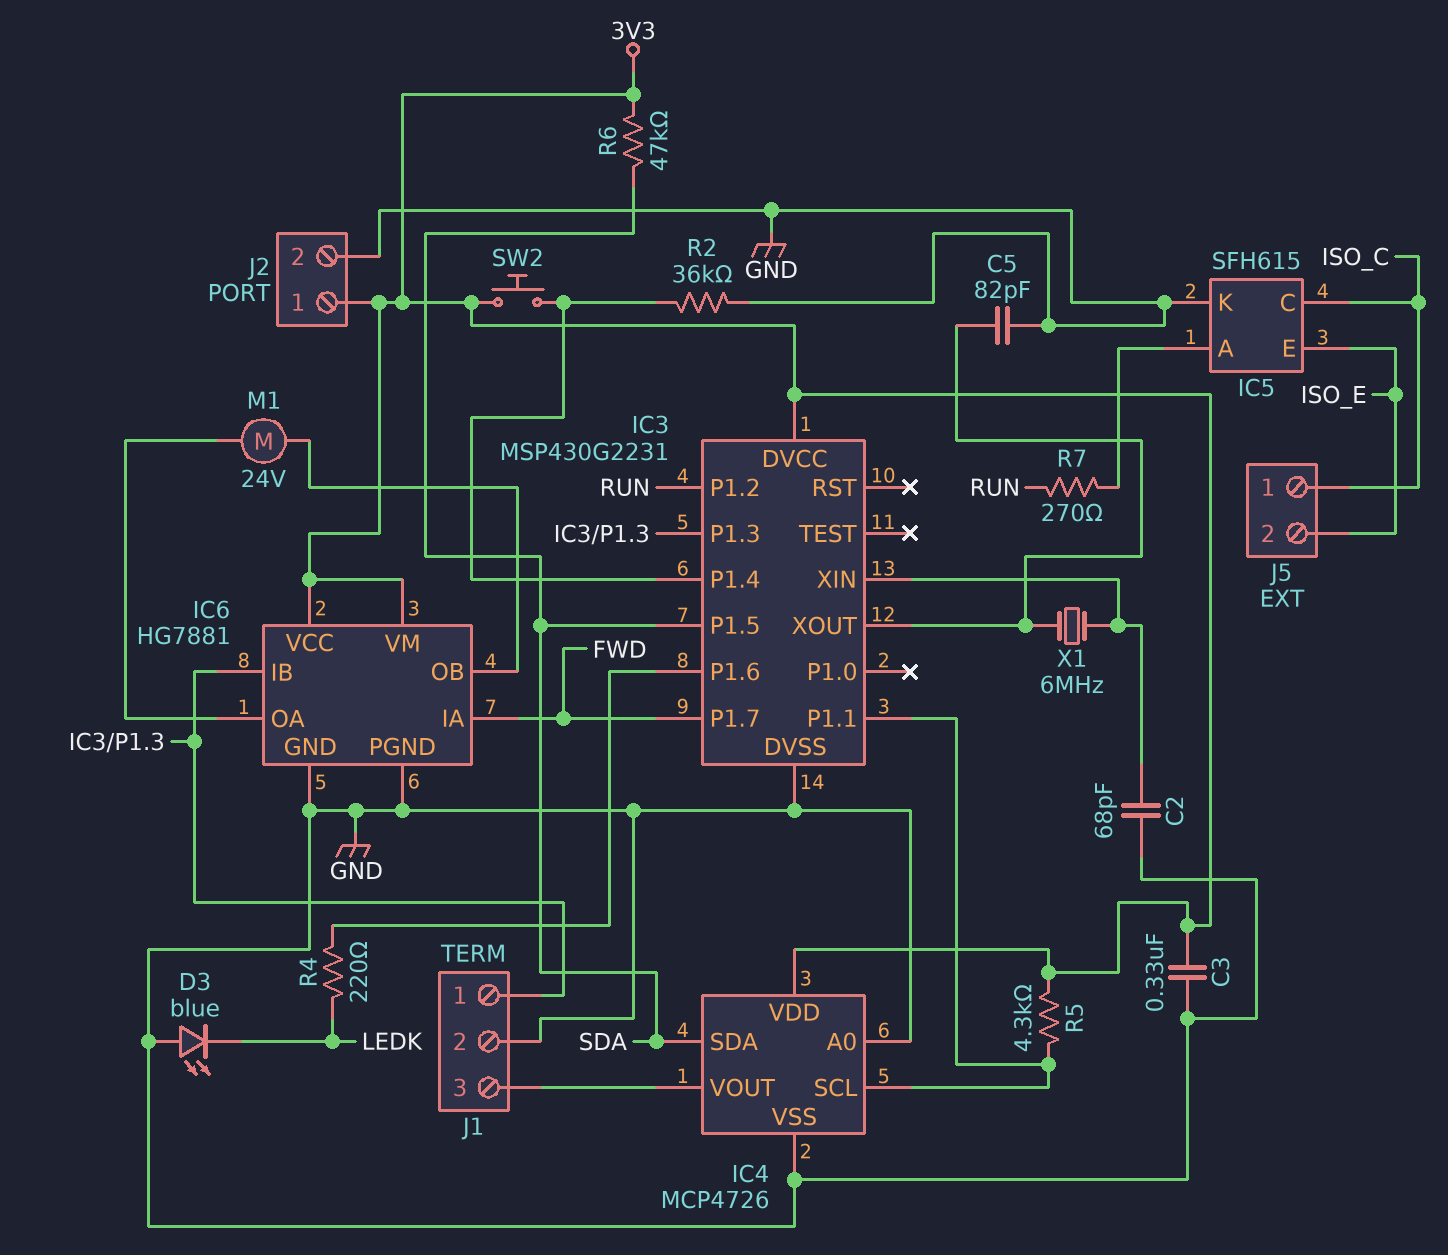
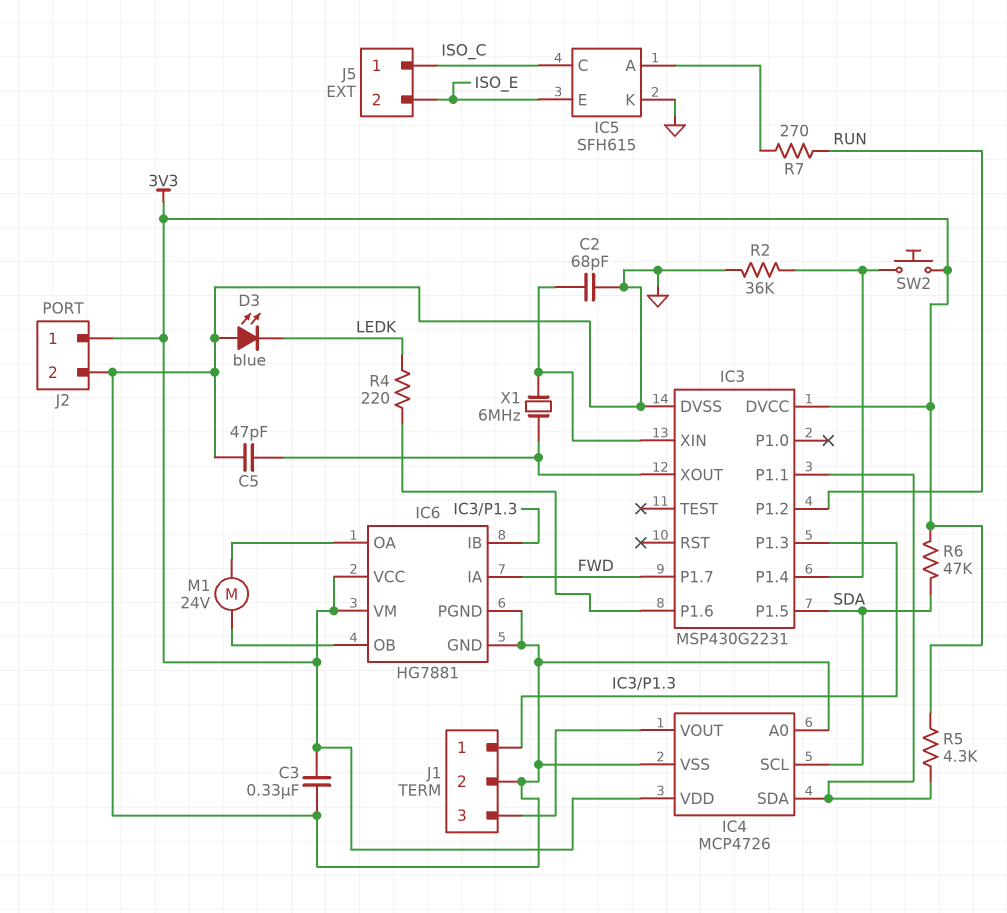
C5: 82pF (GND, IC3/XOUT) -> 47pF (GND, IC3/XOUT)
IC4 pin SCL: IC3/P1.1 -> SDA
IC4 pin SDA: SDA -> IC3/P1.1

